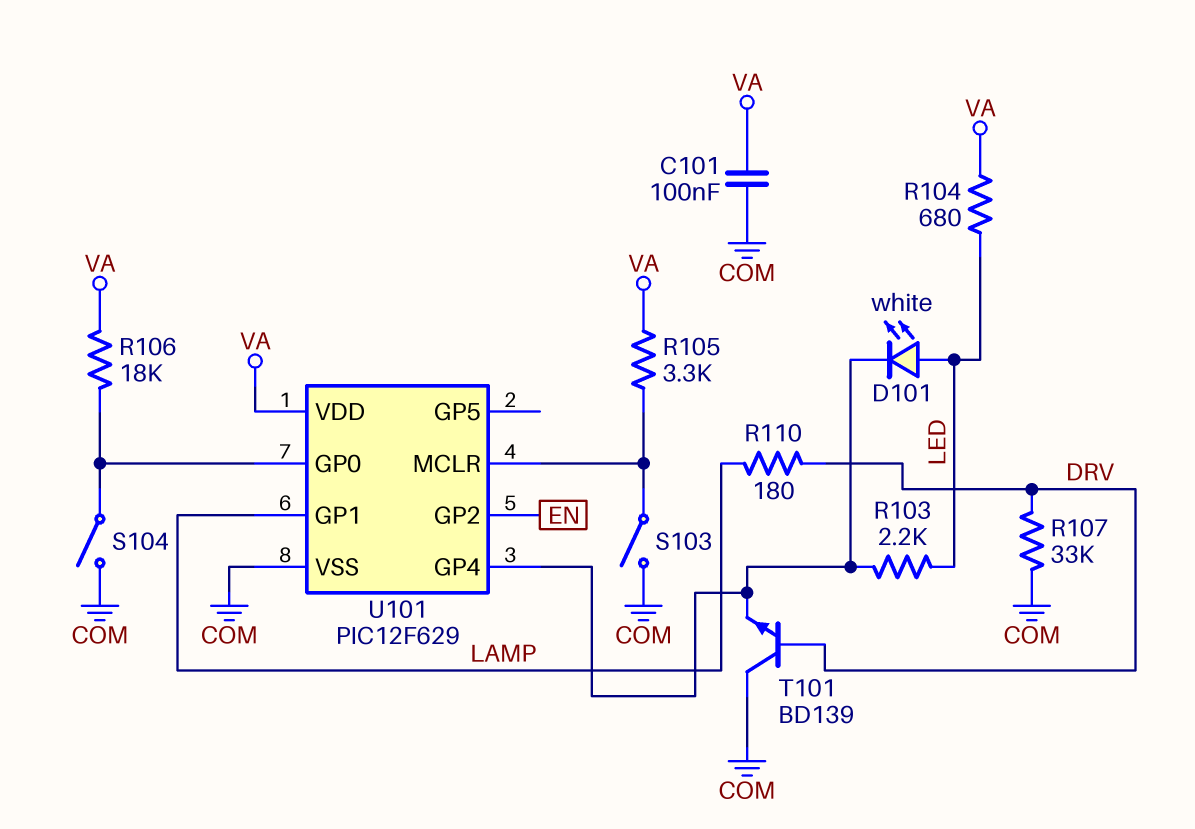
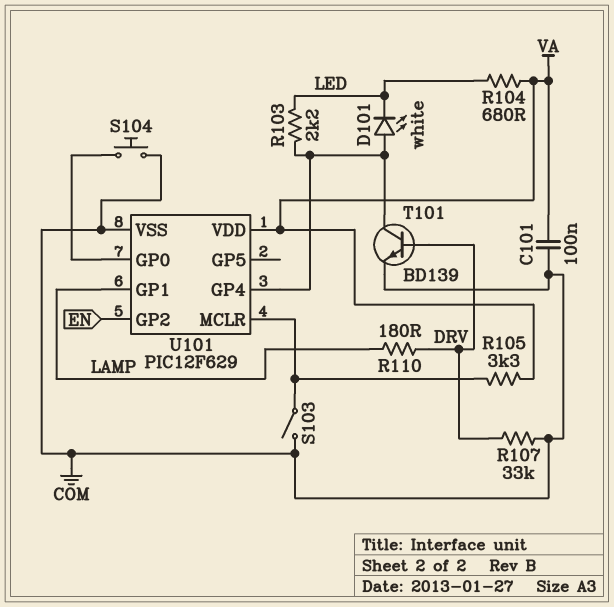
D101: LED white (A LED, K U101/GP4) -> LED white (A U101/GP4, K LED)
R106: 18k (U101/GP0, VA) -> none
S104: switch (COM, U101/GP0) -> button (COM, U101/GP0)
T101: NPN BD139 (B DRV, C COM, E U101/GP4) -> NPN BD139 (B DRV, C U101/GP4, E COM)

